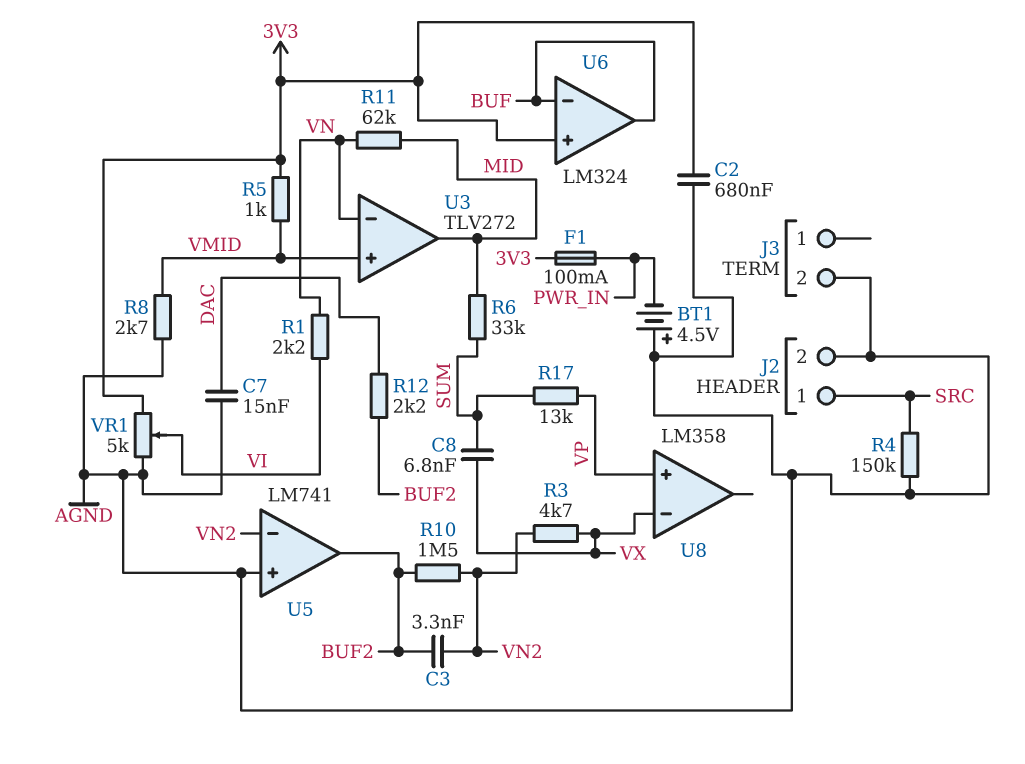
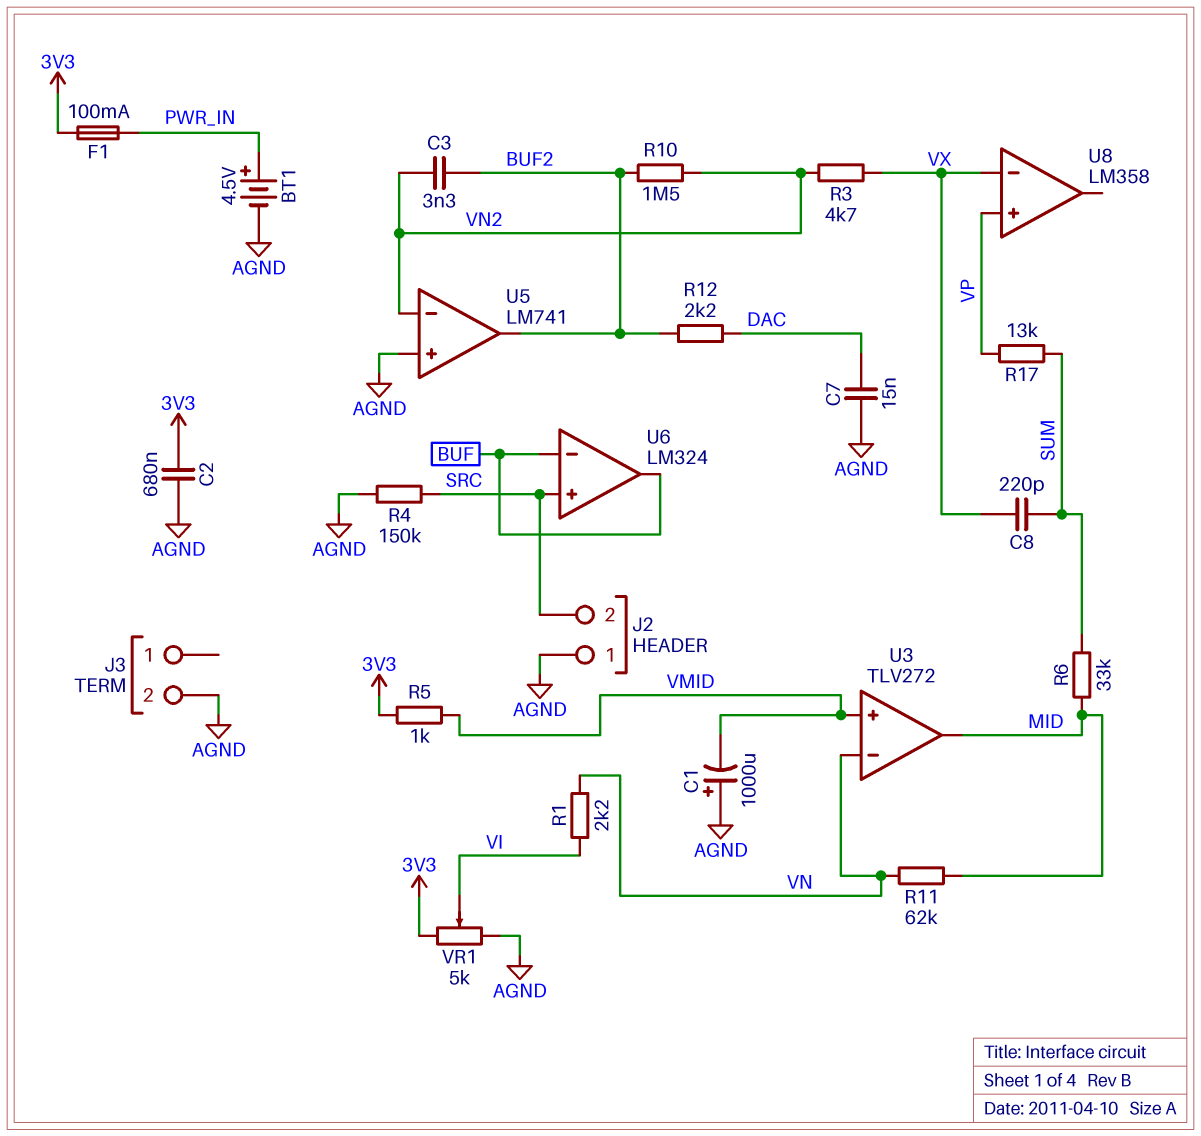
BT1: 4.5V (plus AGND, minus PWR_IN) -> 4.5V (plus PWR_IN, minus AGND)
C1: none -> 1000uF (plus AGND, minus VMID)
C8: 6.8nF (SUM, VX) -> 220pF (SUM, VX)
J2 pin 1: SRC -> AGND
J2 pin 2: AGND -> SRC
R8: 2.7k (AGND, VMID) -> none
U6 pin in+: 3V3 -> SRC

